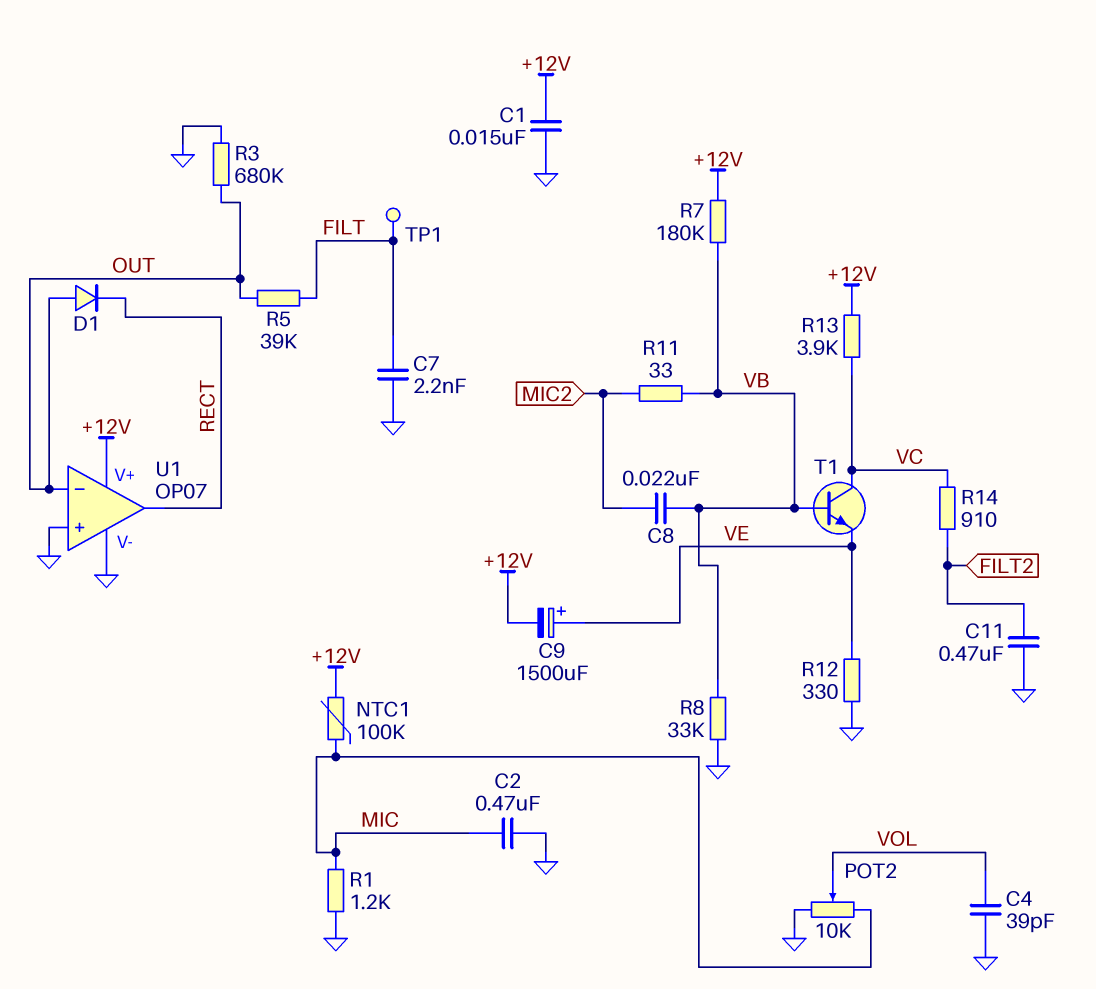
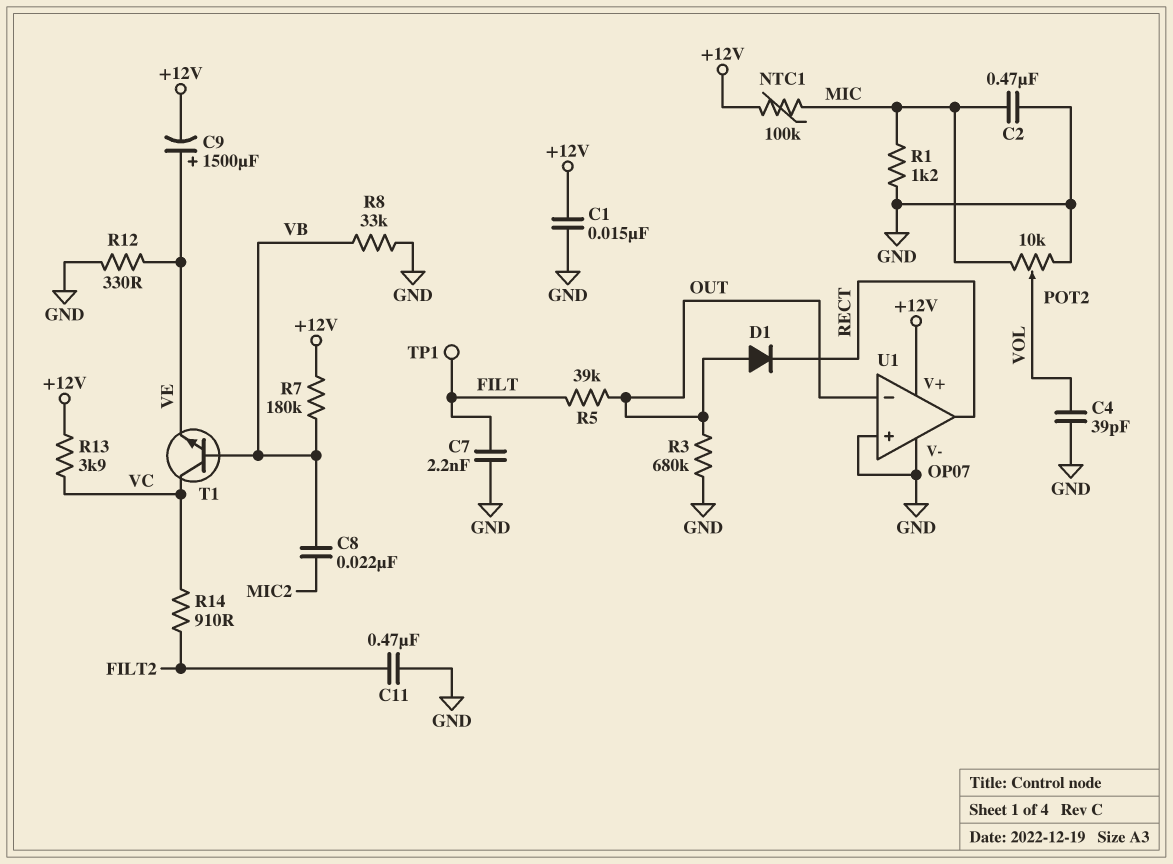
R11: 33 (MIC2, VB) -> none

